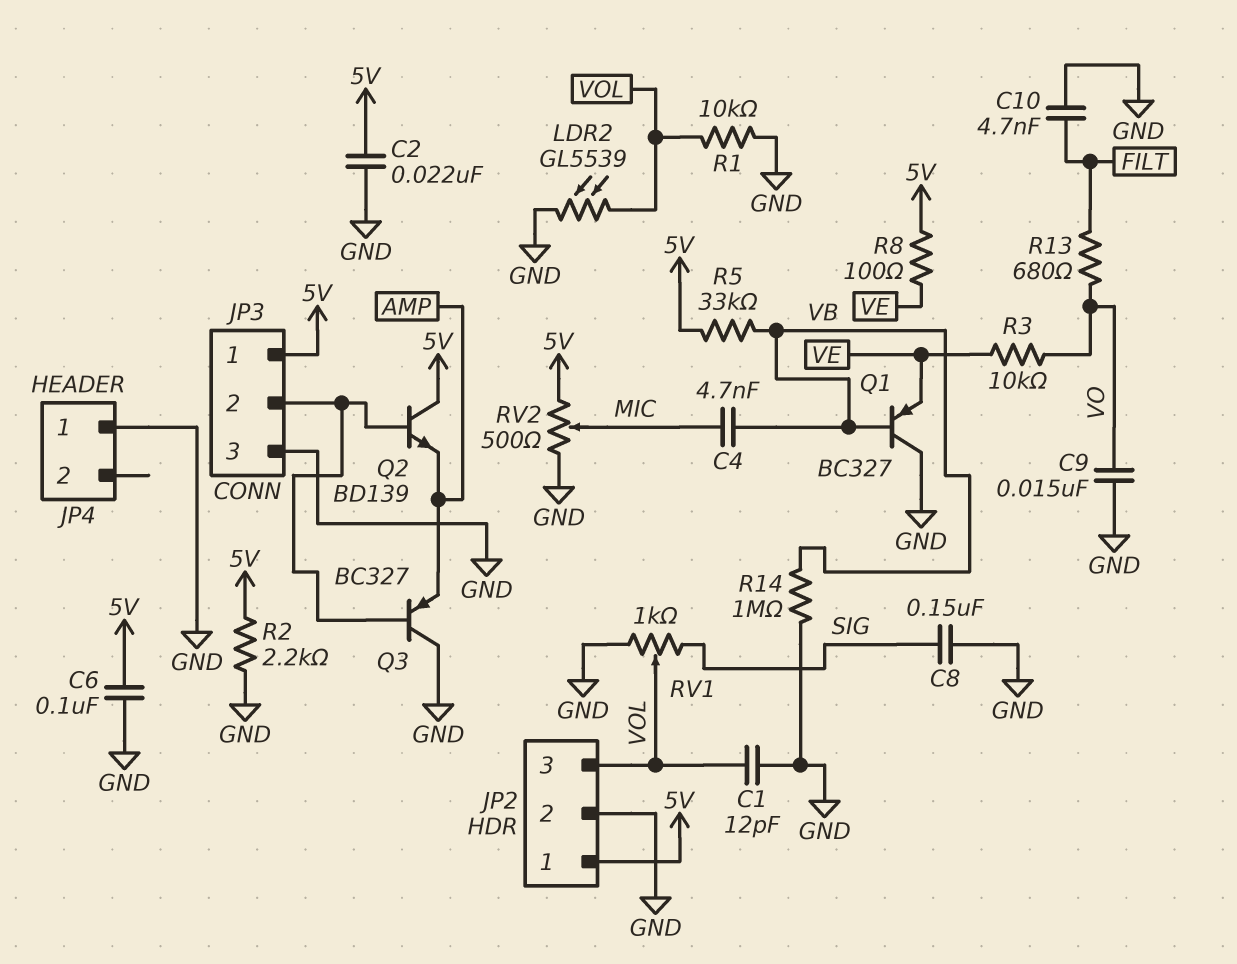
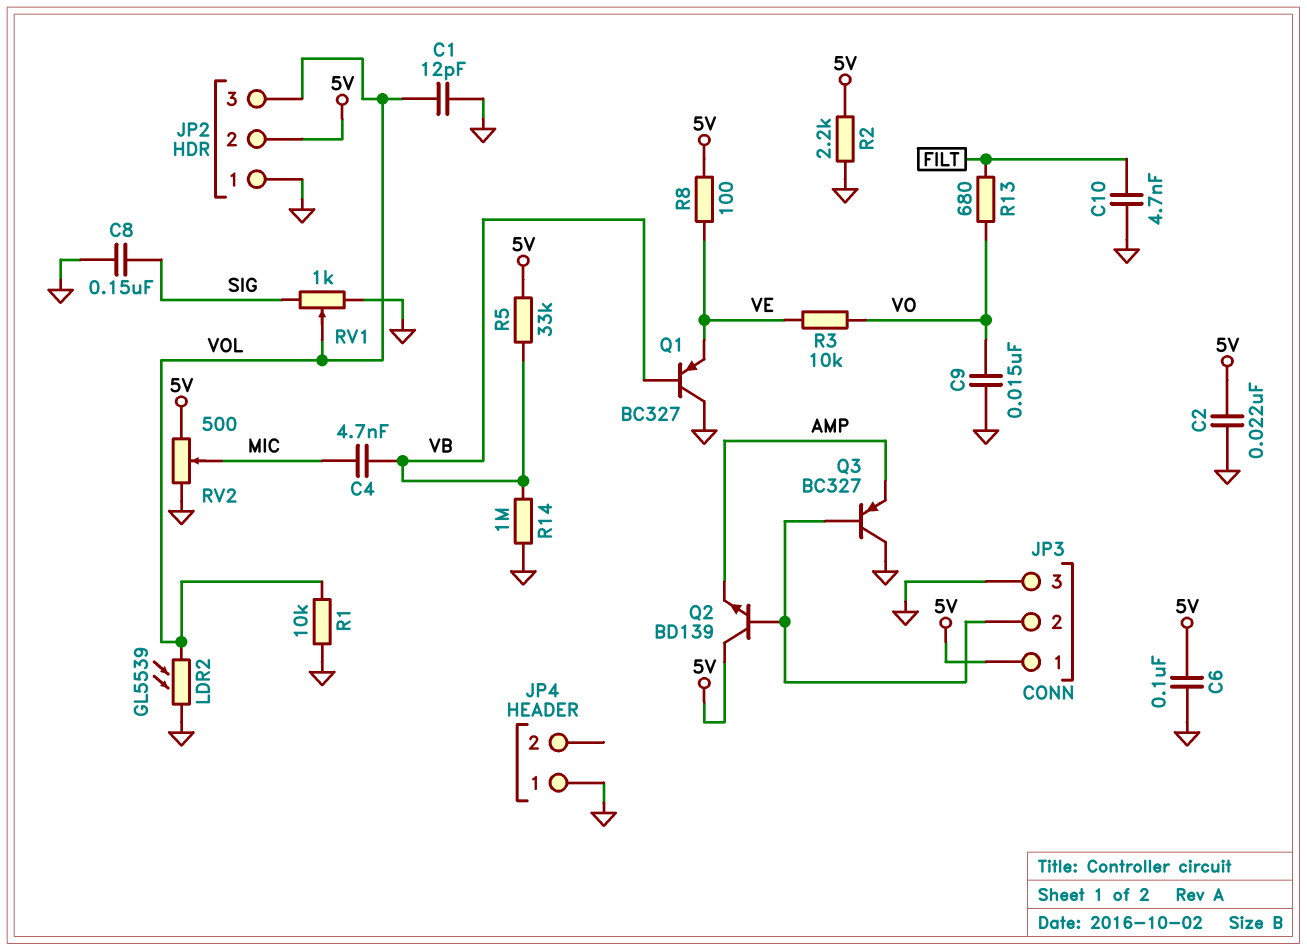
JP2 pin 1: 5V -> GND
JP2 pin 2: GND -> 5V

